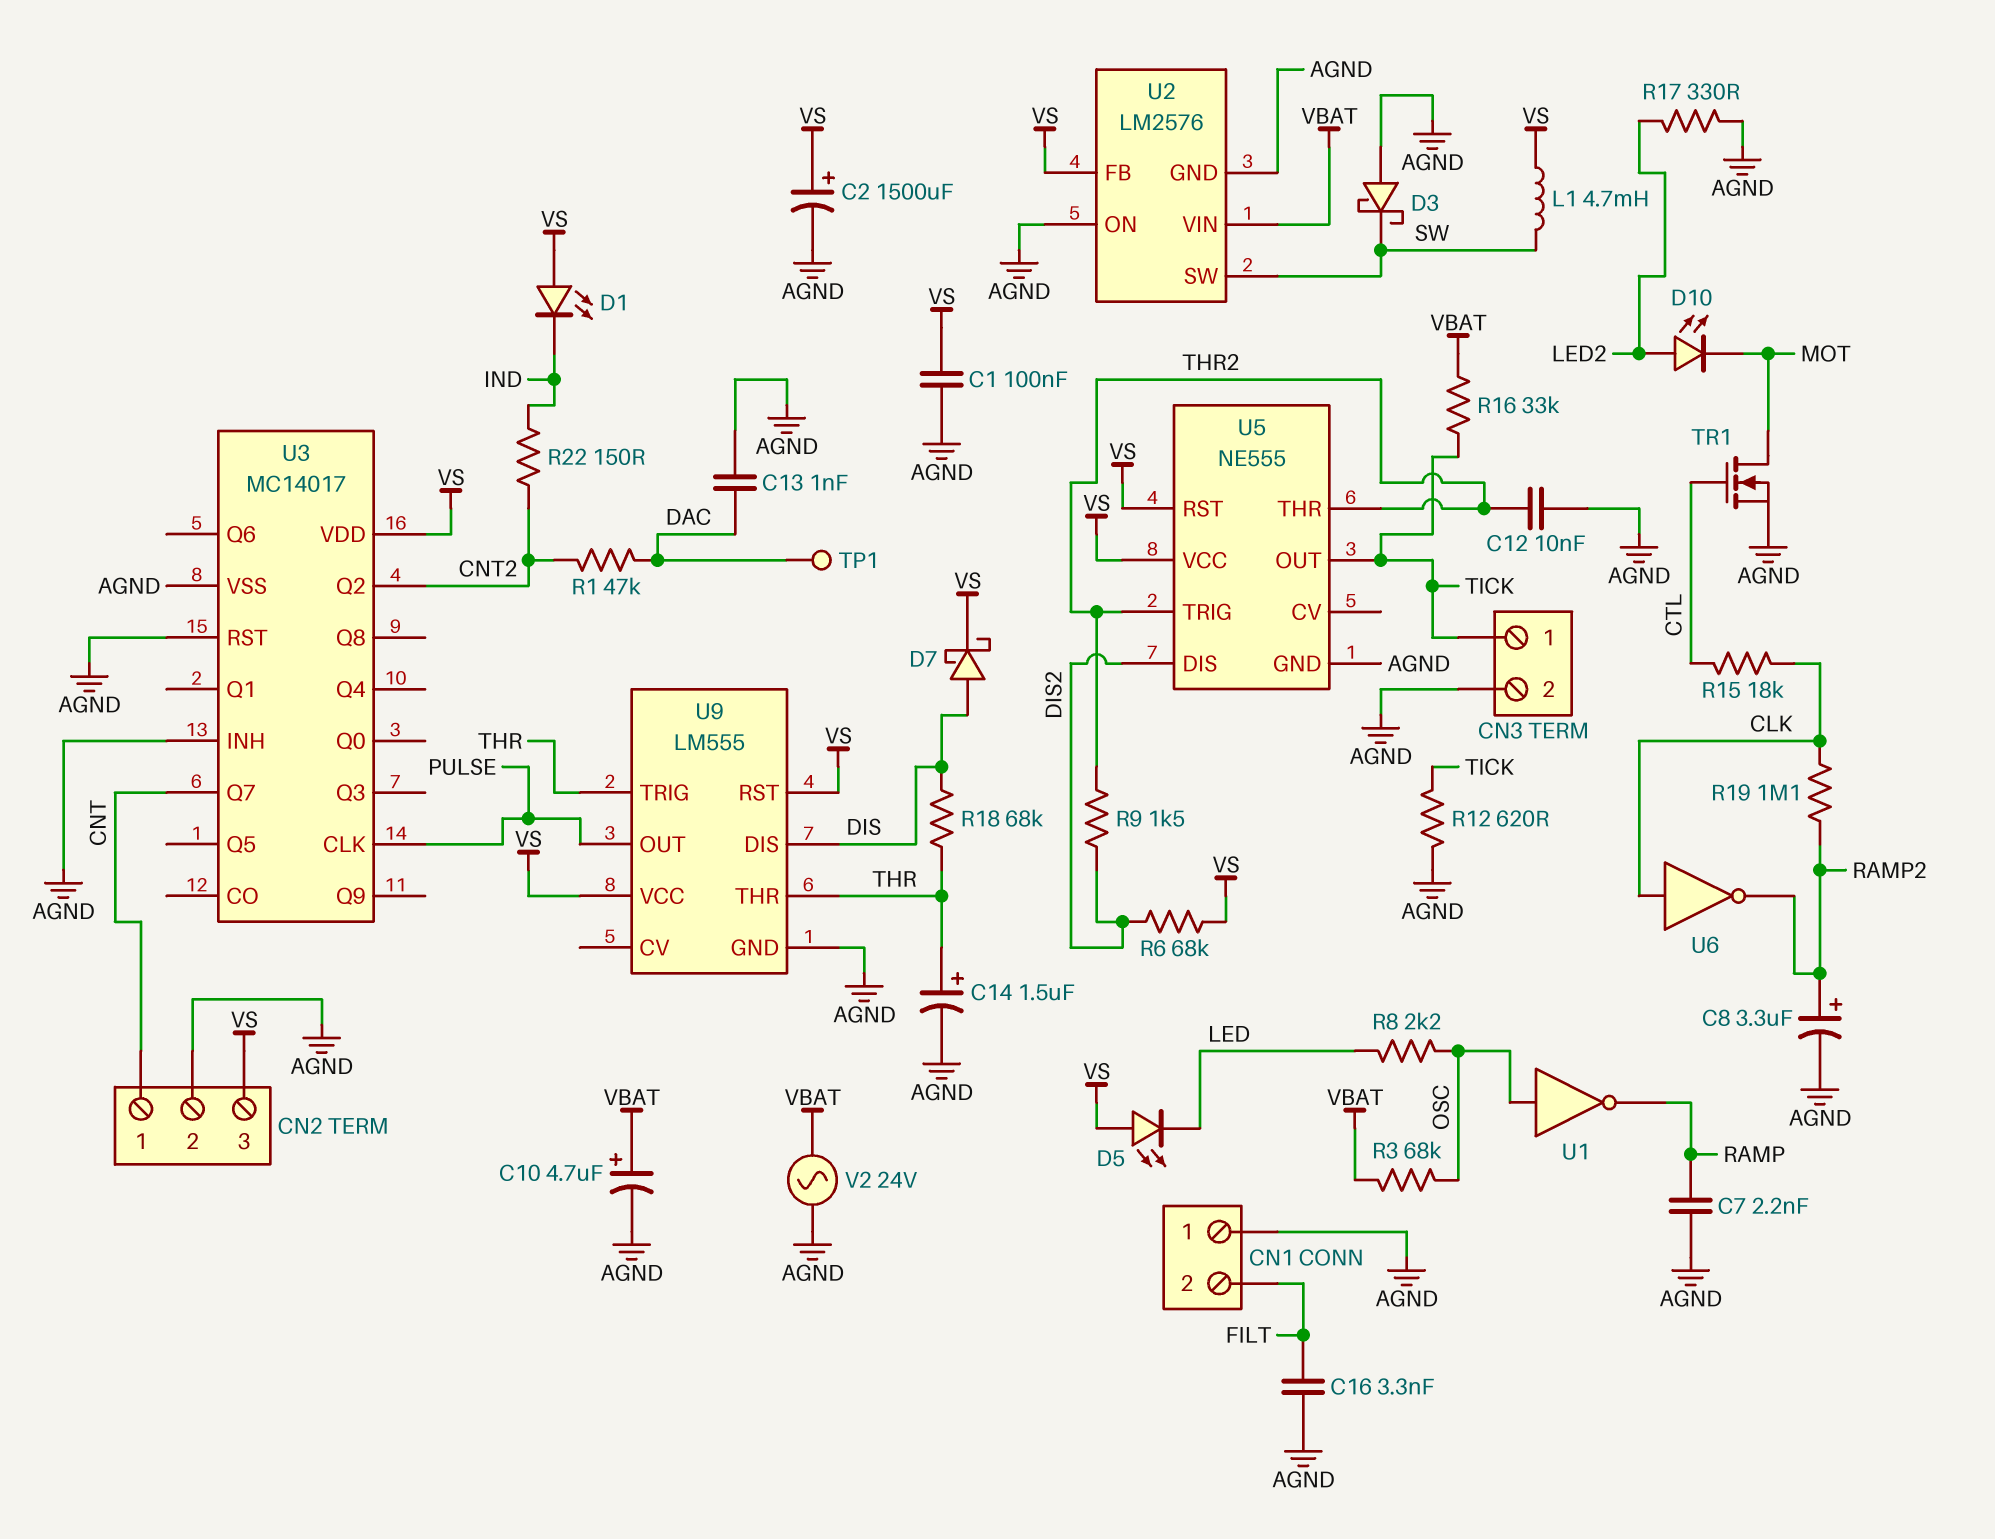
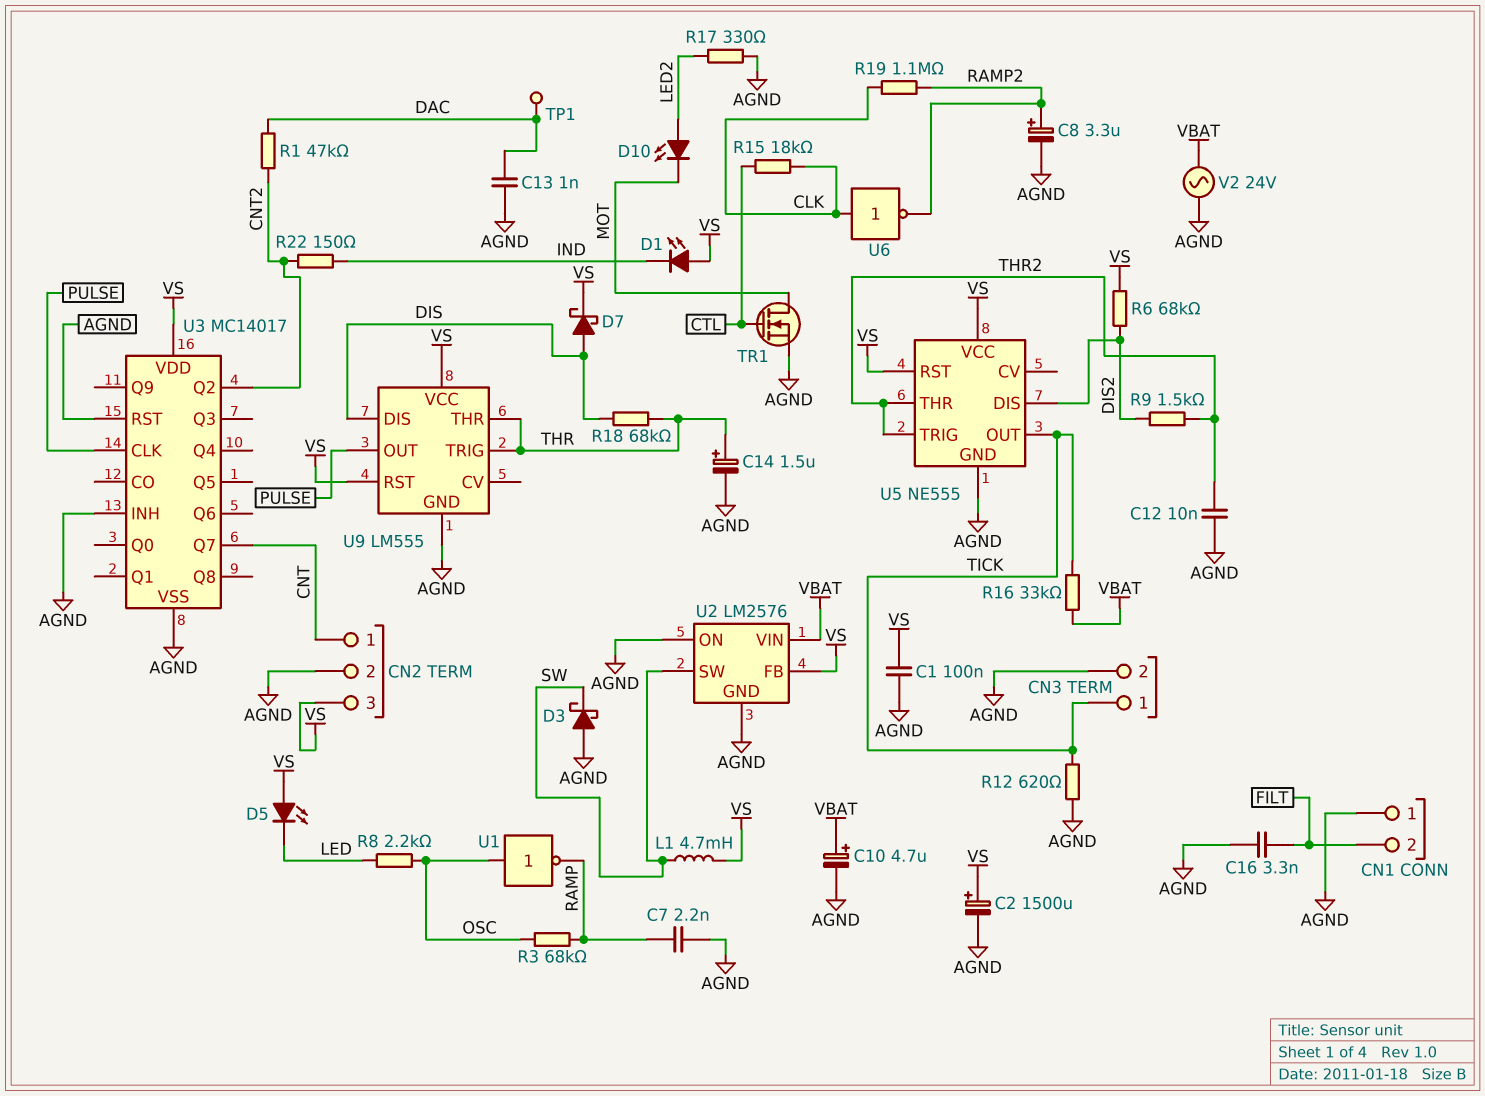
R3: 68k (OSC, VBAT) -> 68k (OSC, RAMP)

